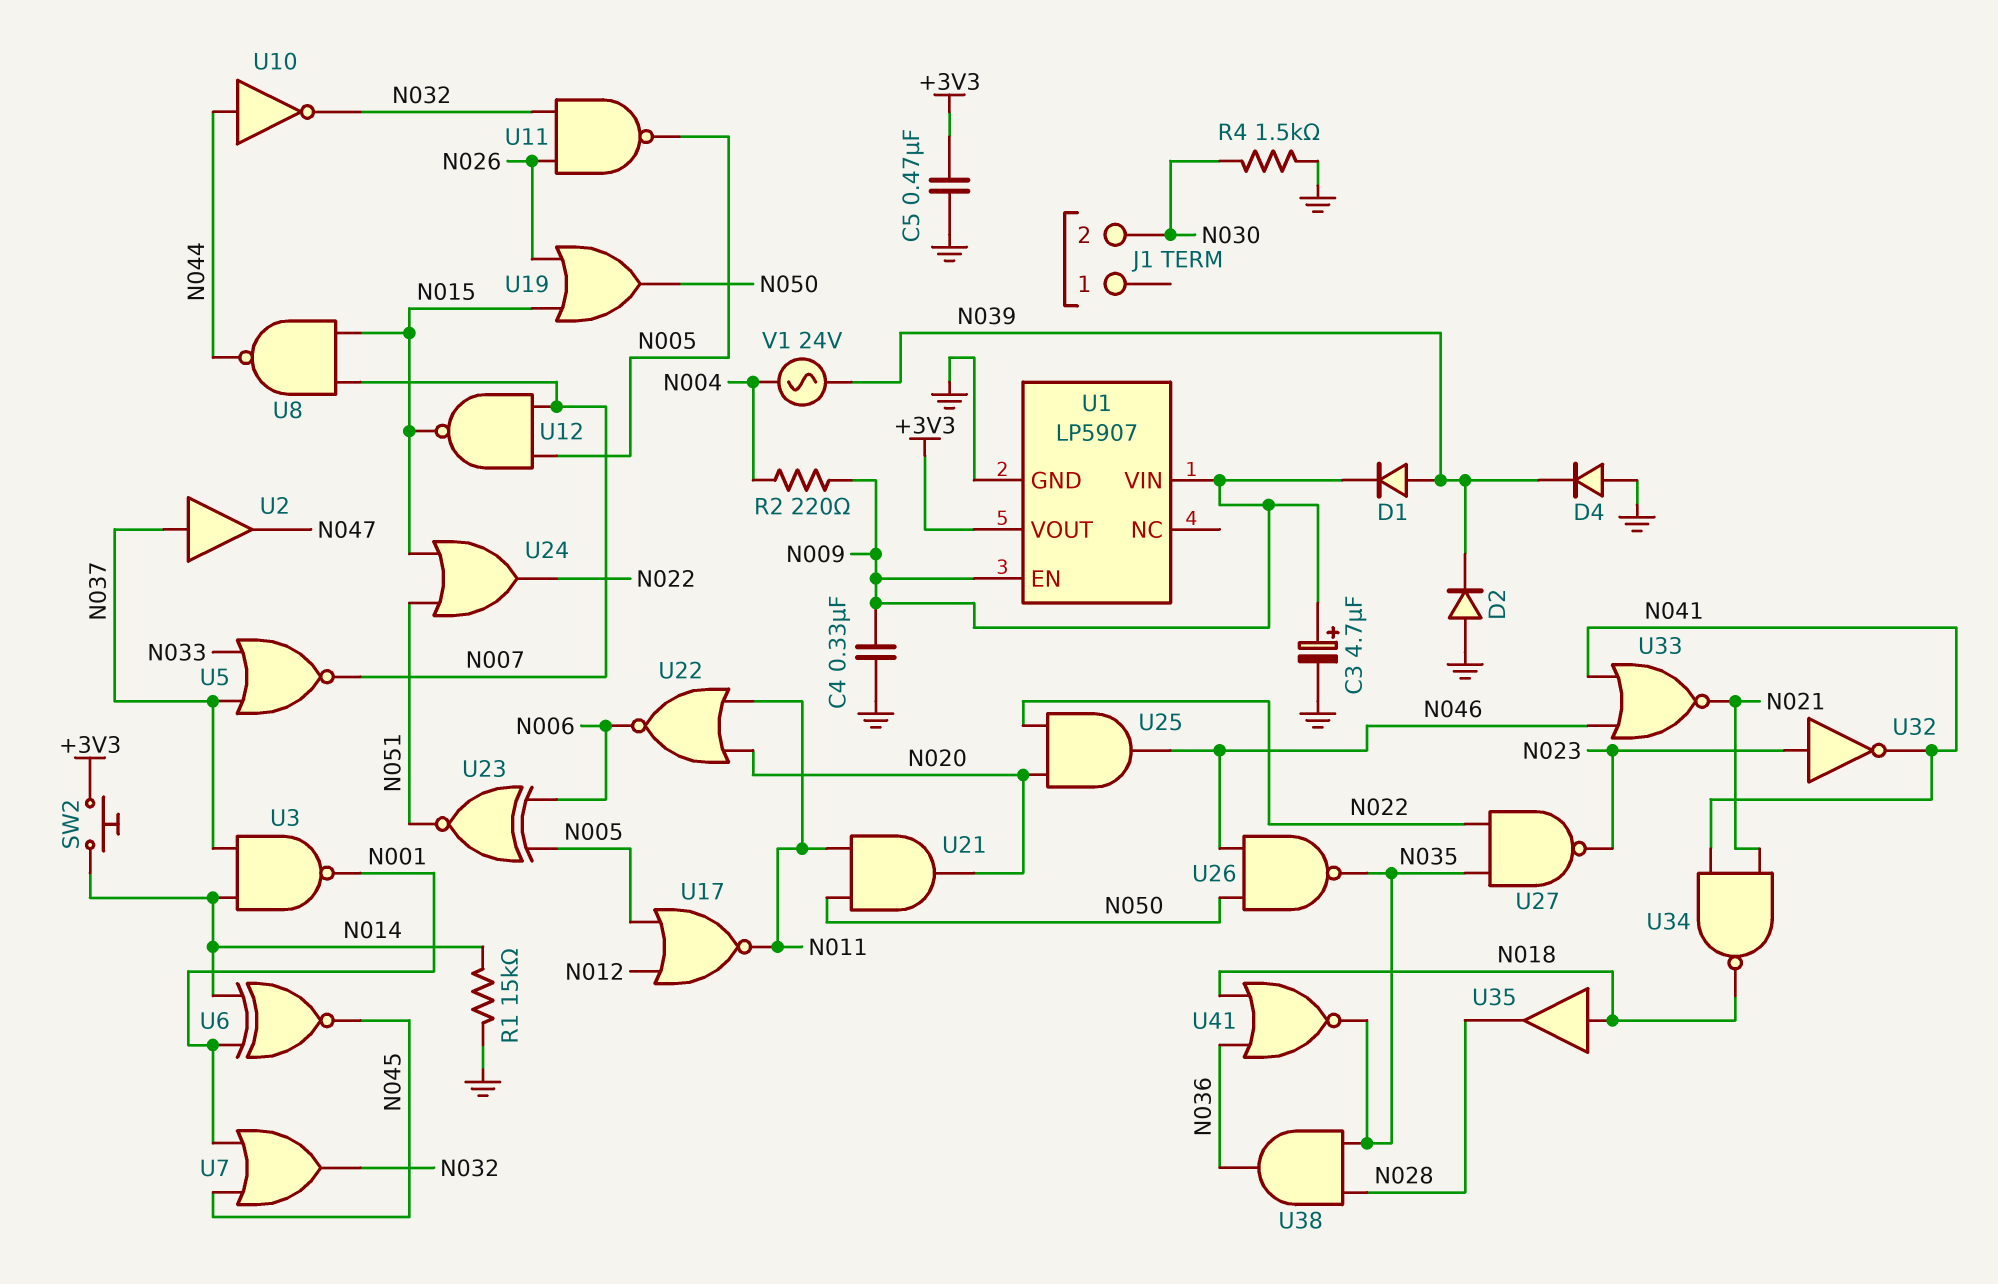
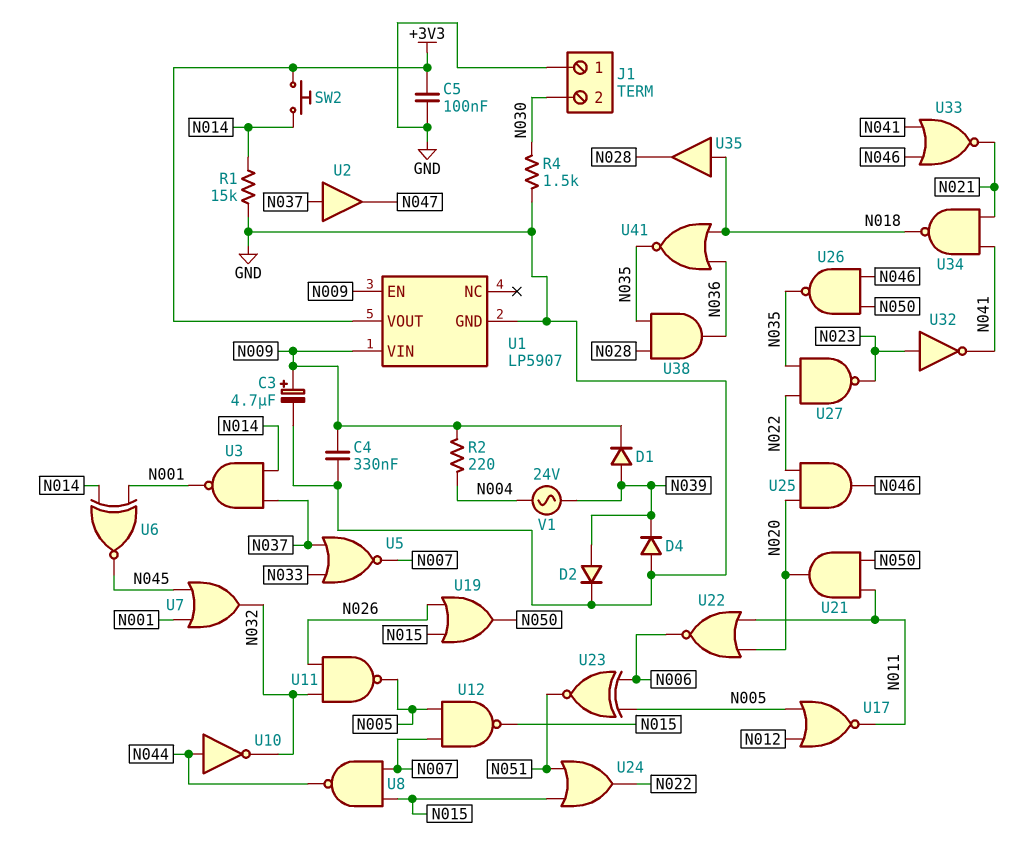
C5: 470nF (+3V3, GND) -> 100nF (+3V3, GND)
D2: diode (A GND, K N039) -> diode (A N039, K GND)
J1 pin 1: none -> GND

